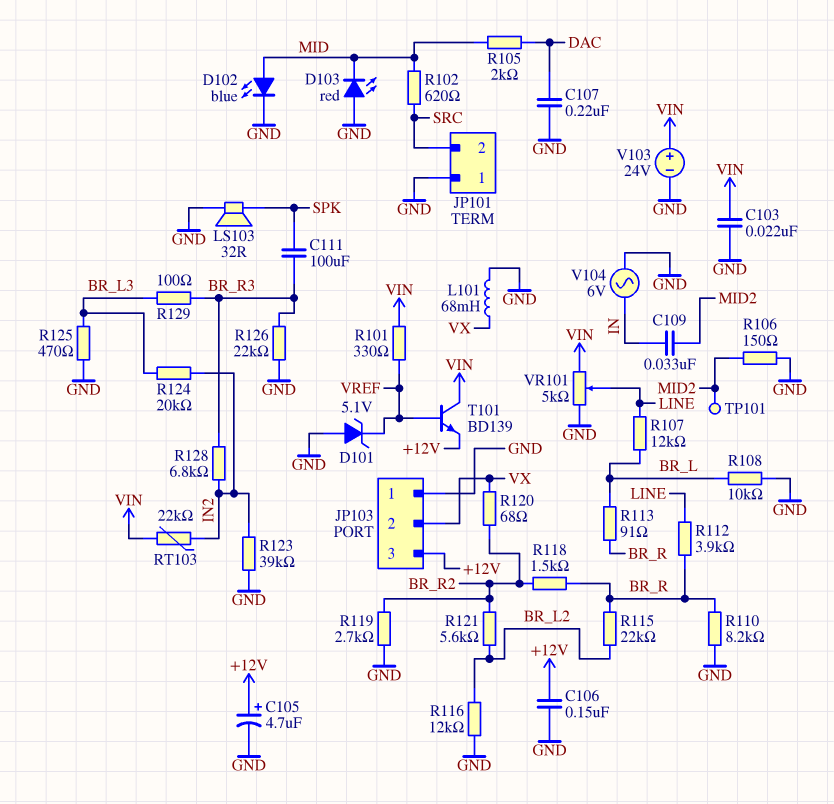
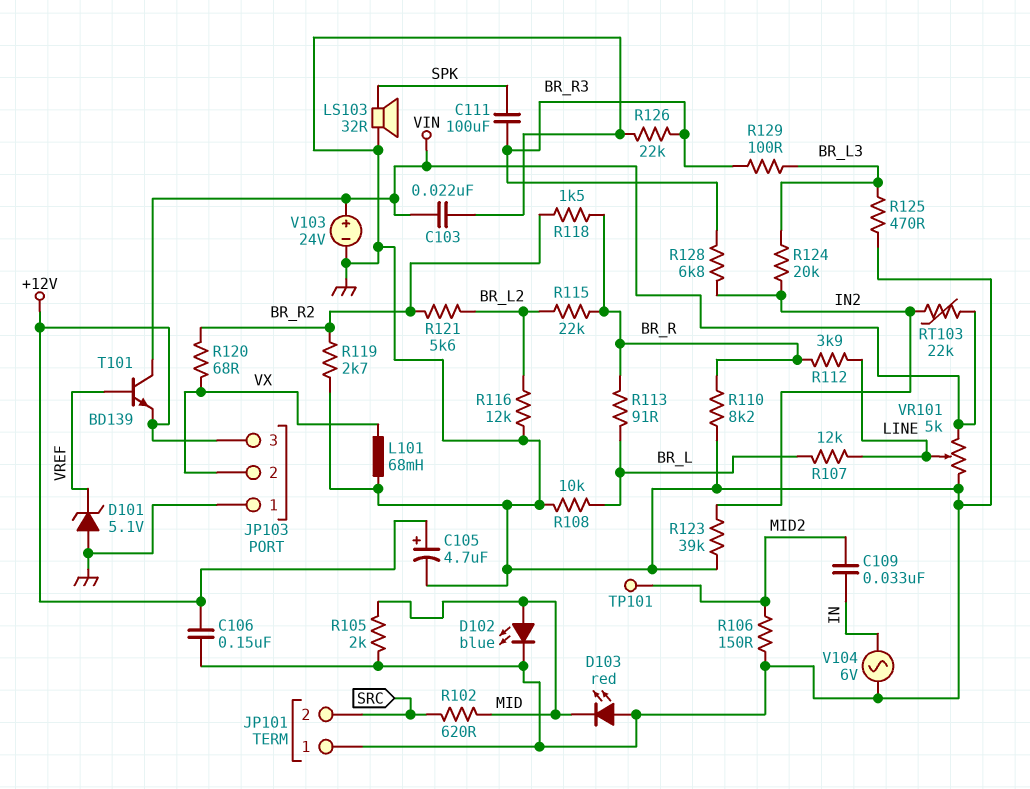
C107: 220nF (DAC, GND) -> none
R101: 330 (VIN, VREF) -> none
R105: 2k (DAC, MID) -> 2k (GND, MID)

